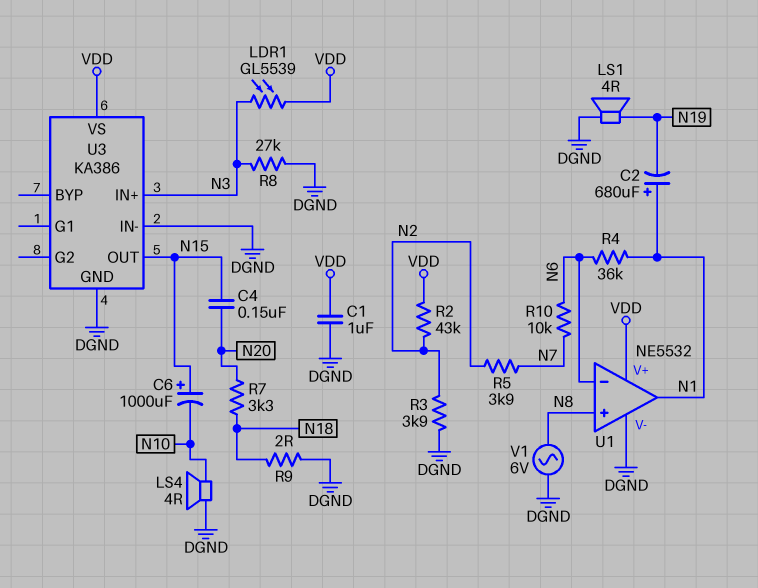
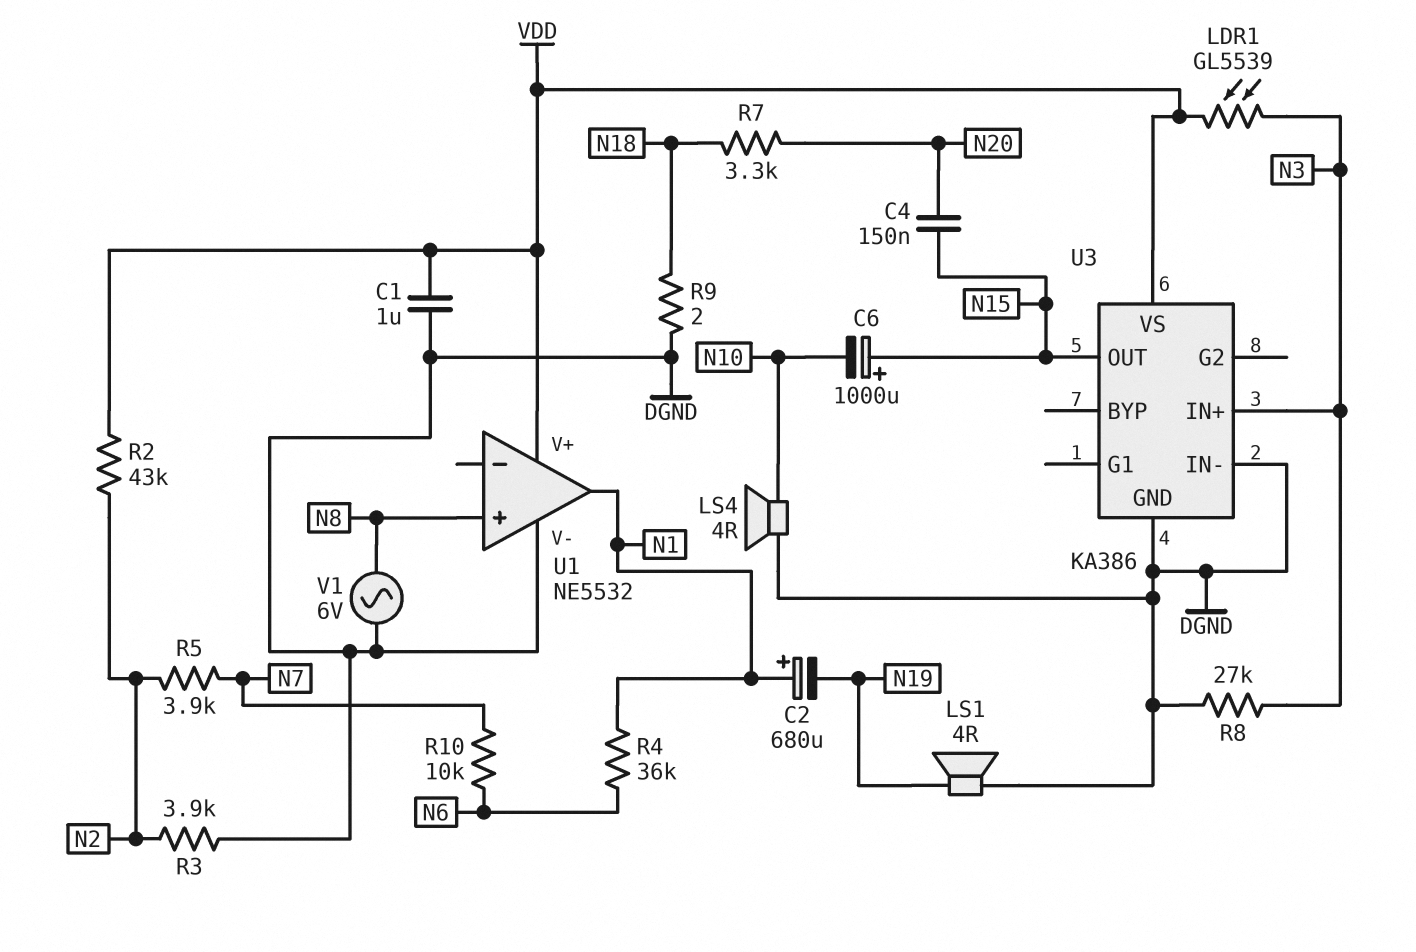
U1 pin in-: N6 -> none

